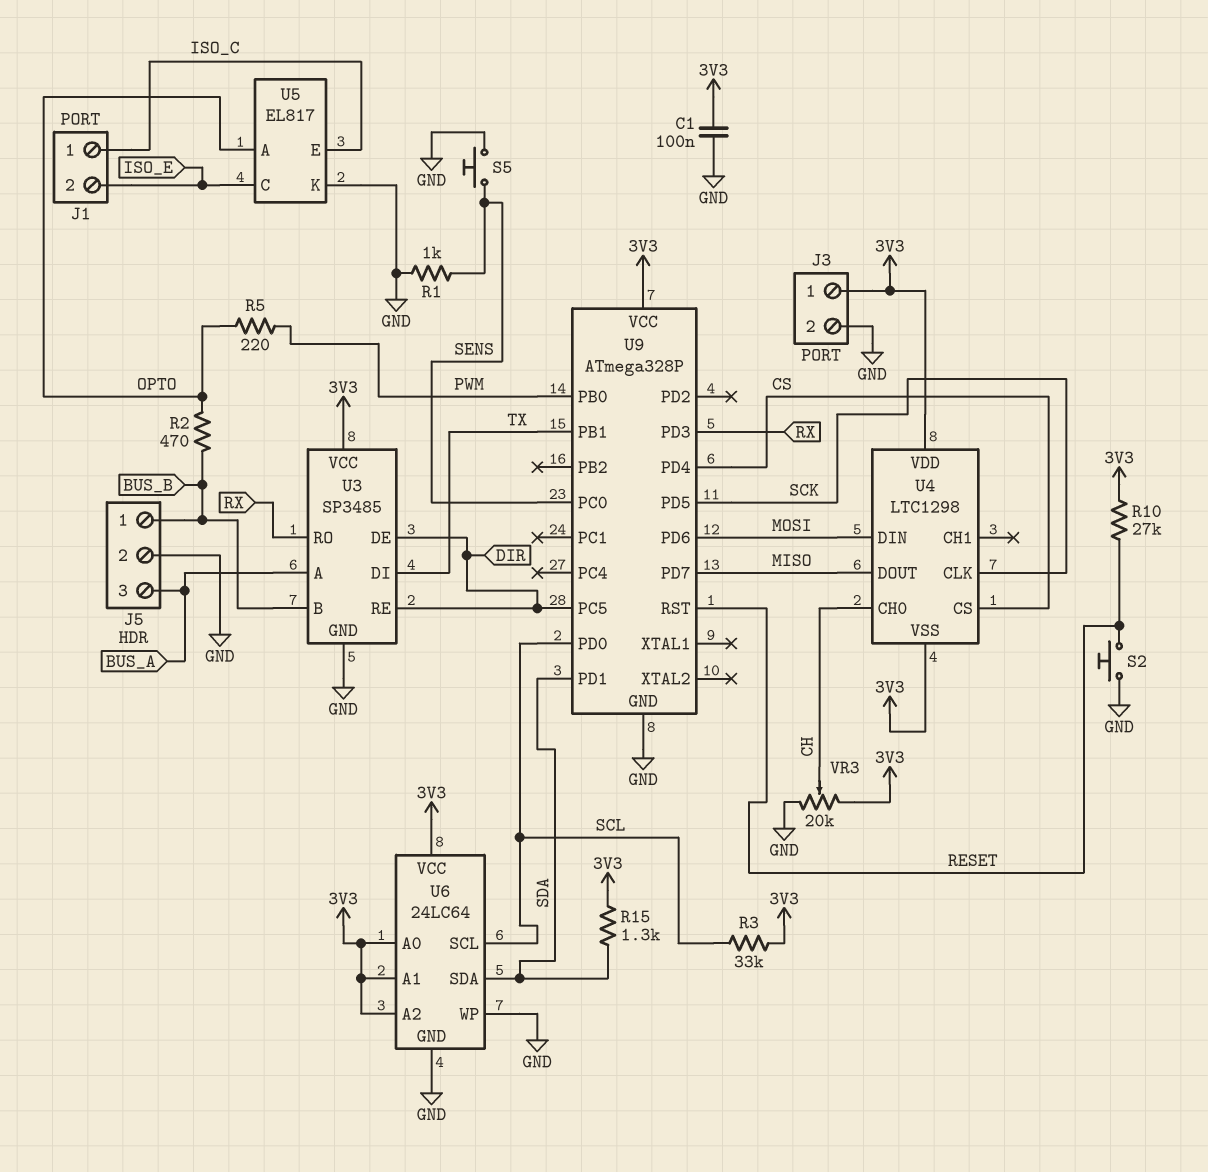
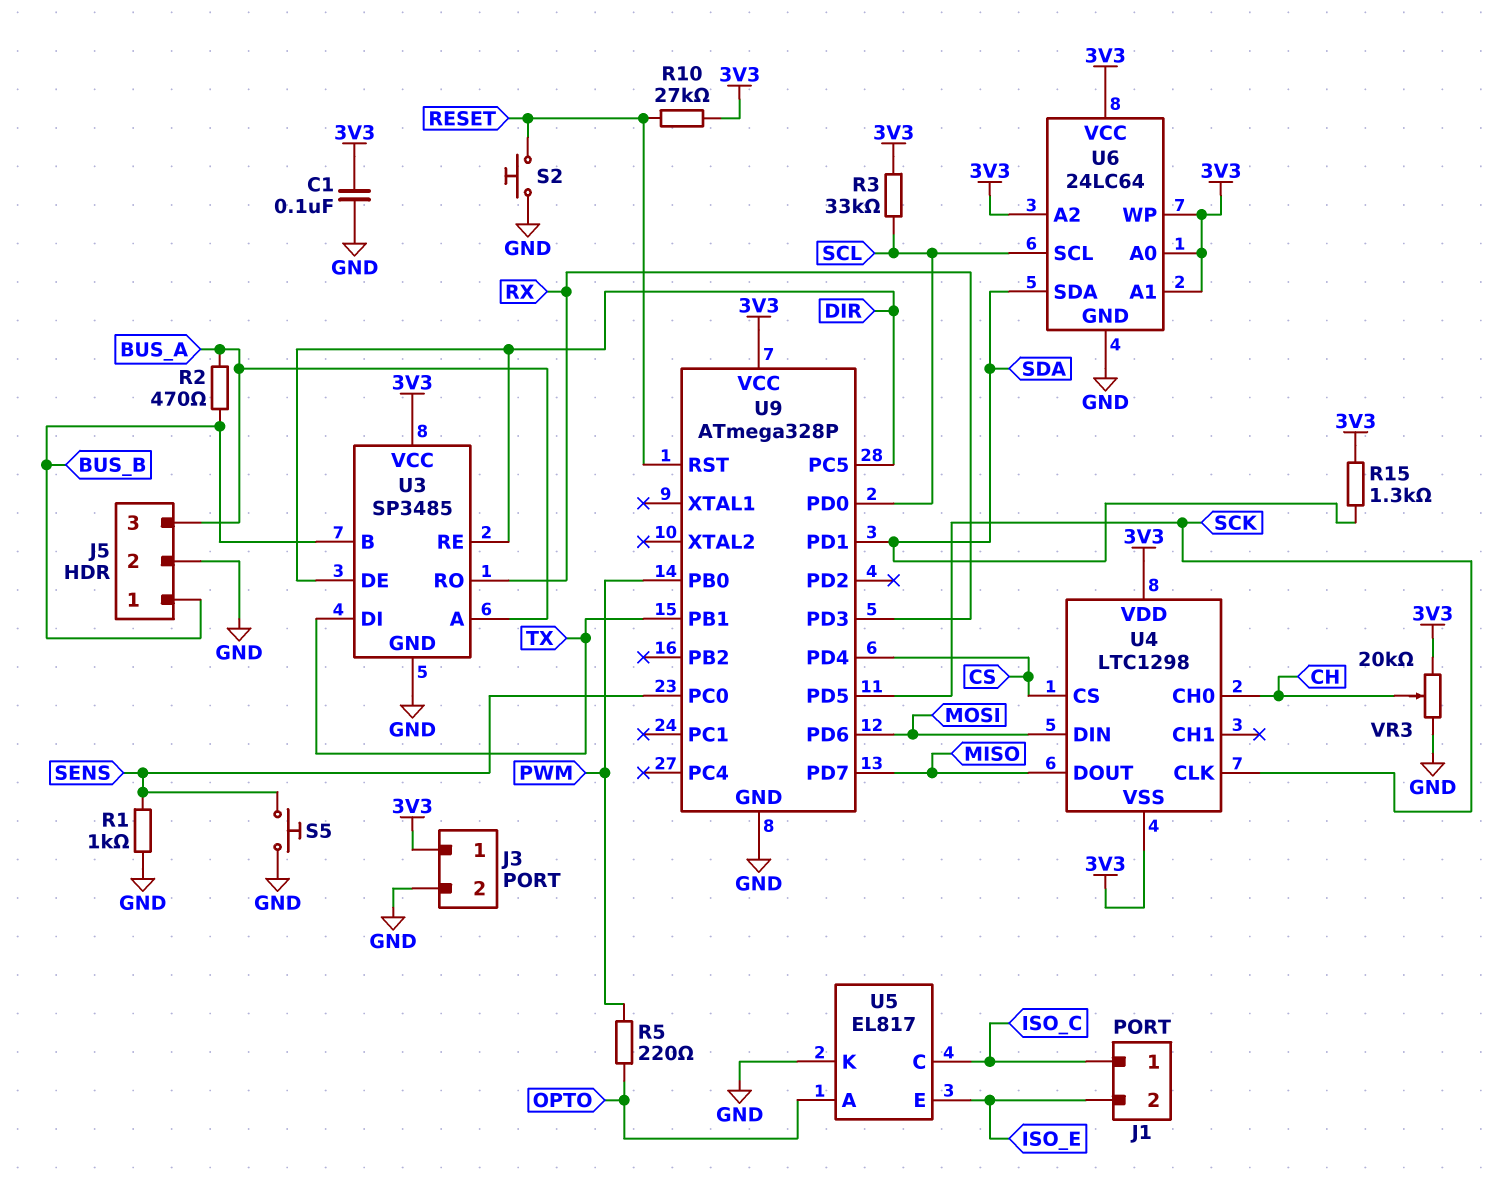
R2: 470 (BUS_B, OPTO) -> 470 (BUS_A, BUS_B)
U5 pin C: ISO_E -> ISO_C
U5 pin E: ISO_C -> ISO_E
U6 pin WP: GND -> 3V3

